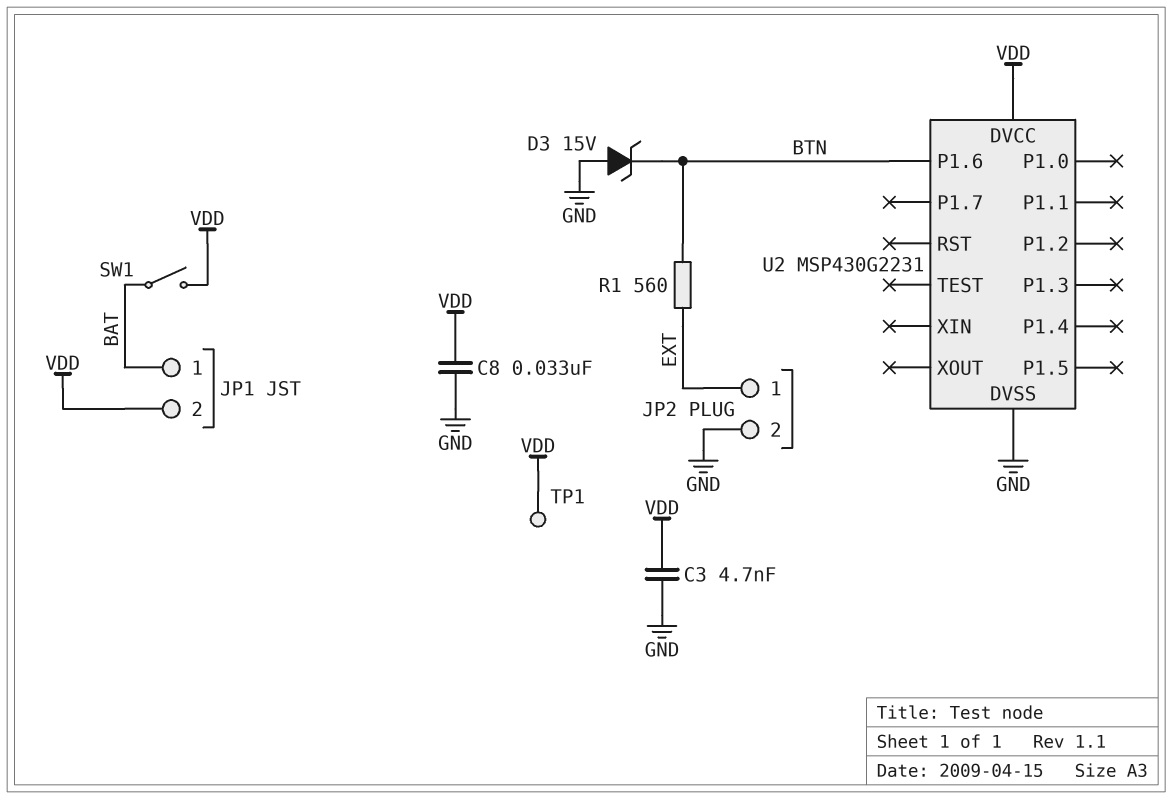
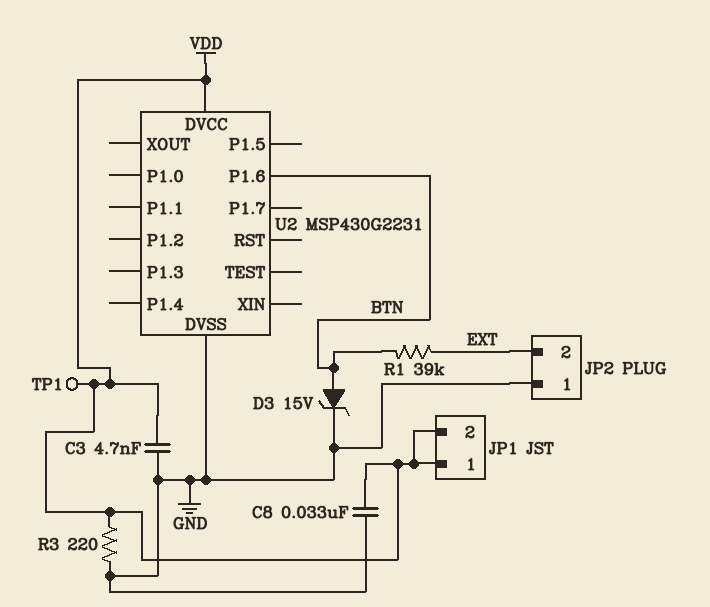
D3: zener 15V (A GND, K BTN) -> zener 15V (A BTN, K GND)
JP1 pin 1: BAT -> VDD
JP2 pin 1: EXT -> GND
JP2 pin 2: GND -> EXT
R1: 560 (BTN, EXT) -> 39k (BTN, EXT)
R3: none -> 220 (GND, VDD)
SW1: switch (BAT, VDD) -> none

